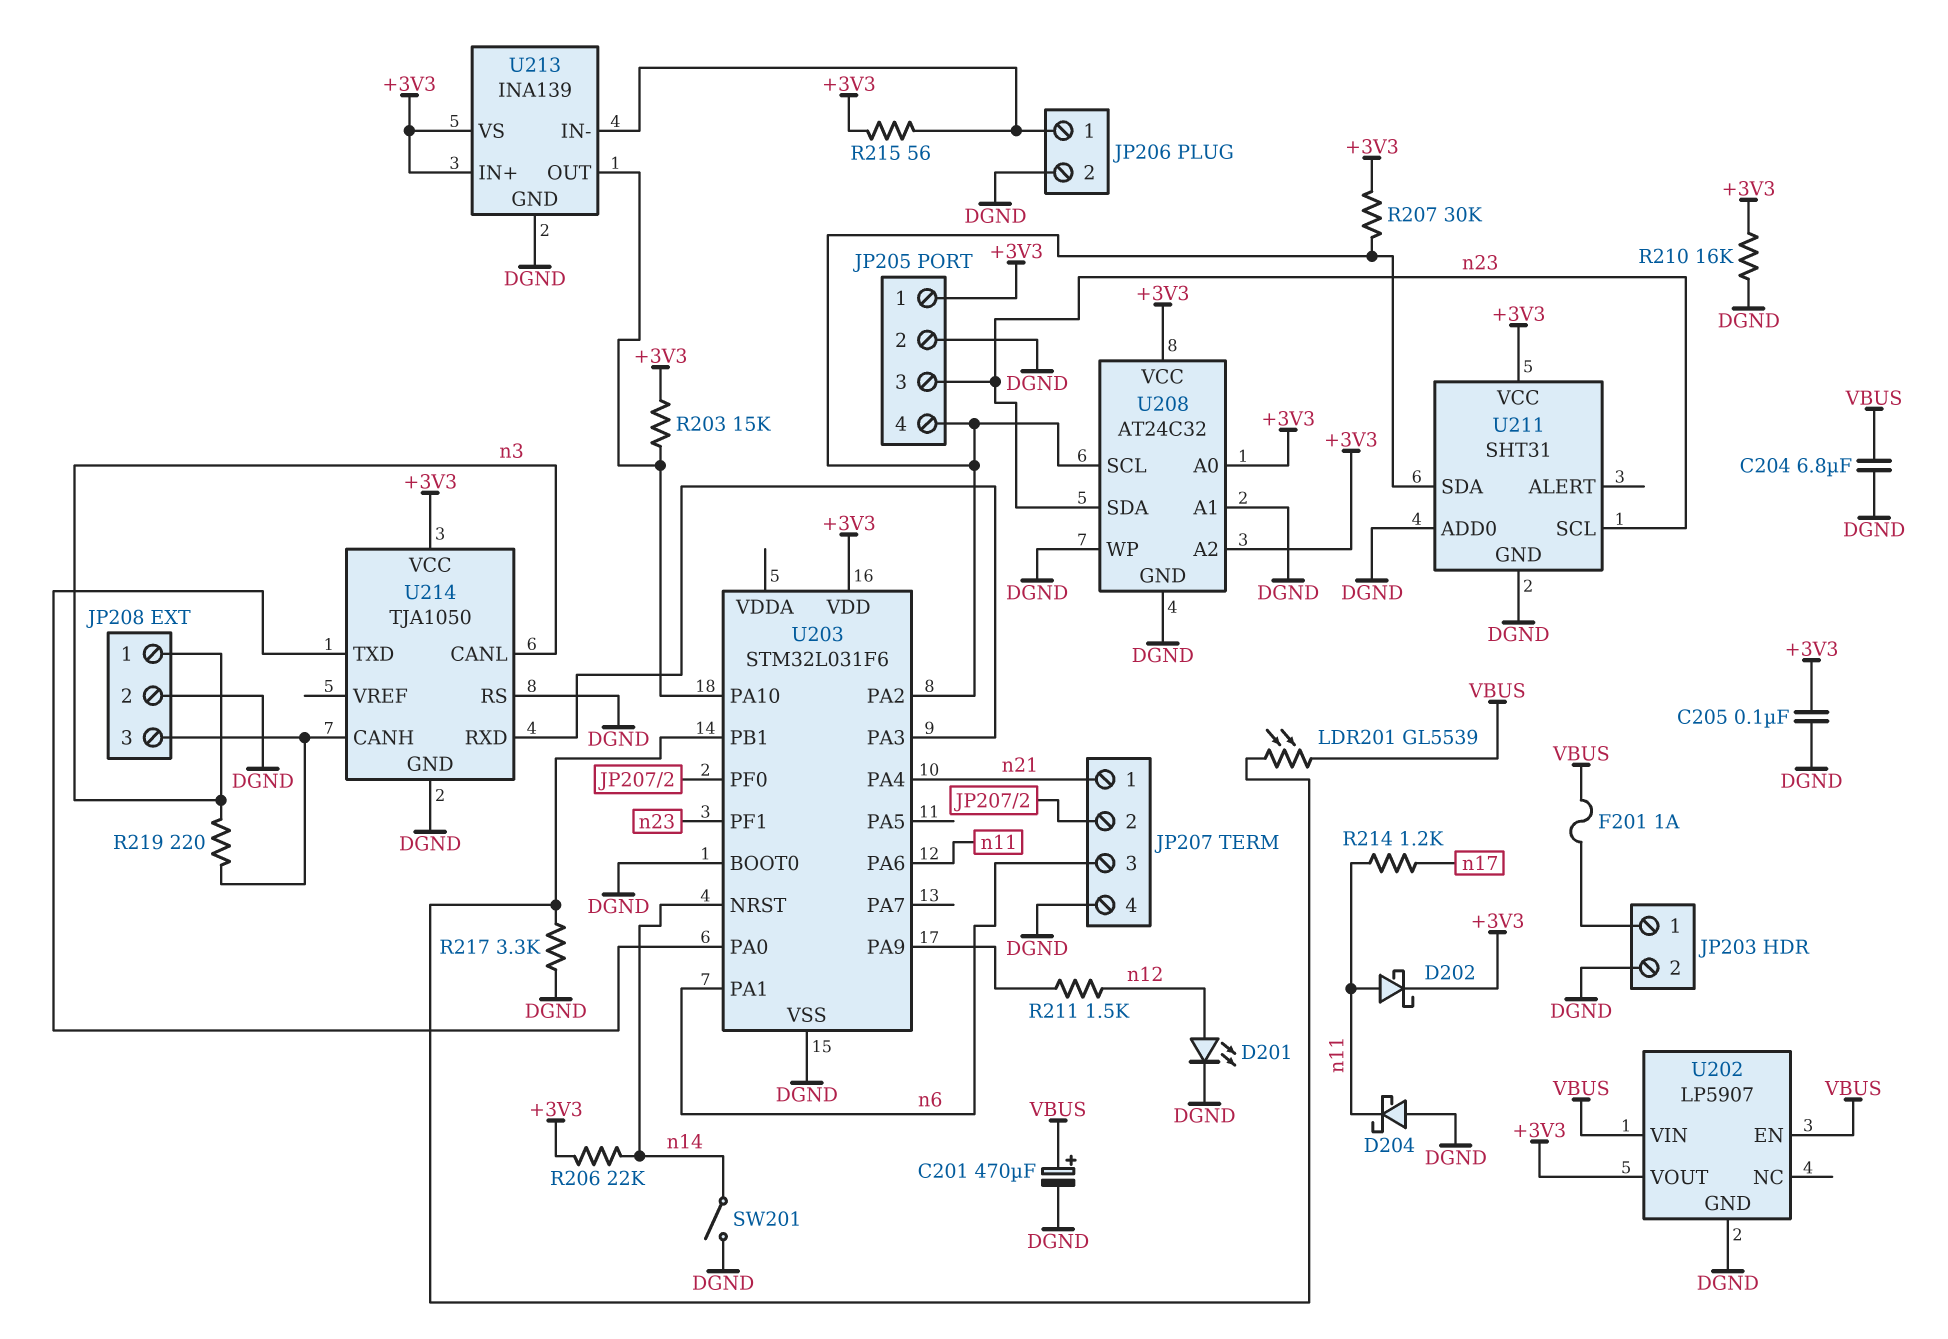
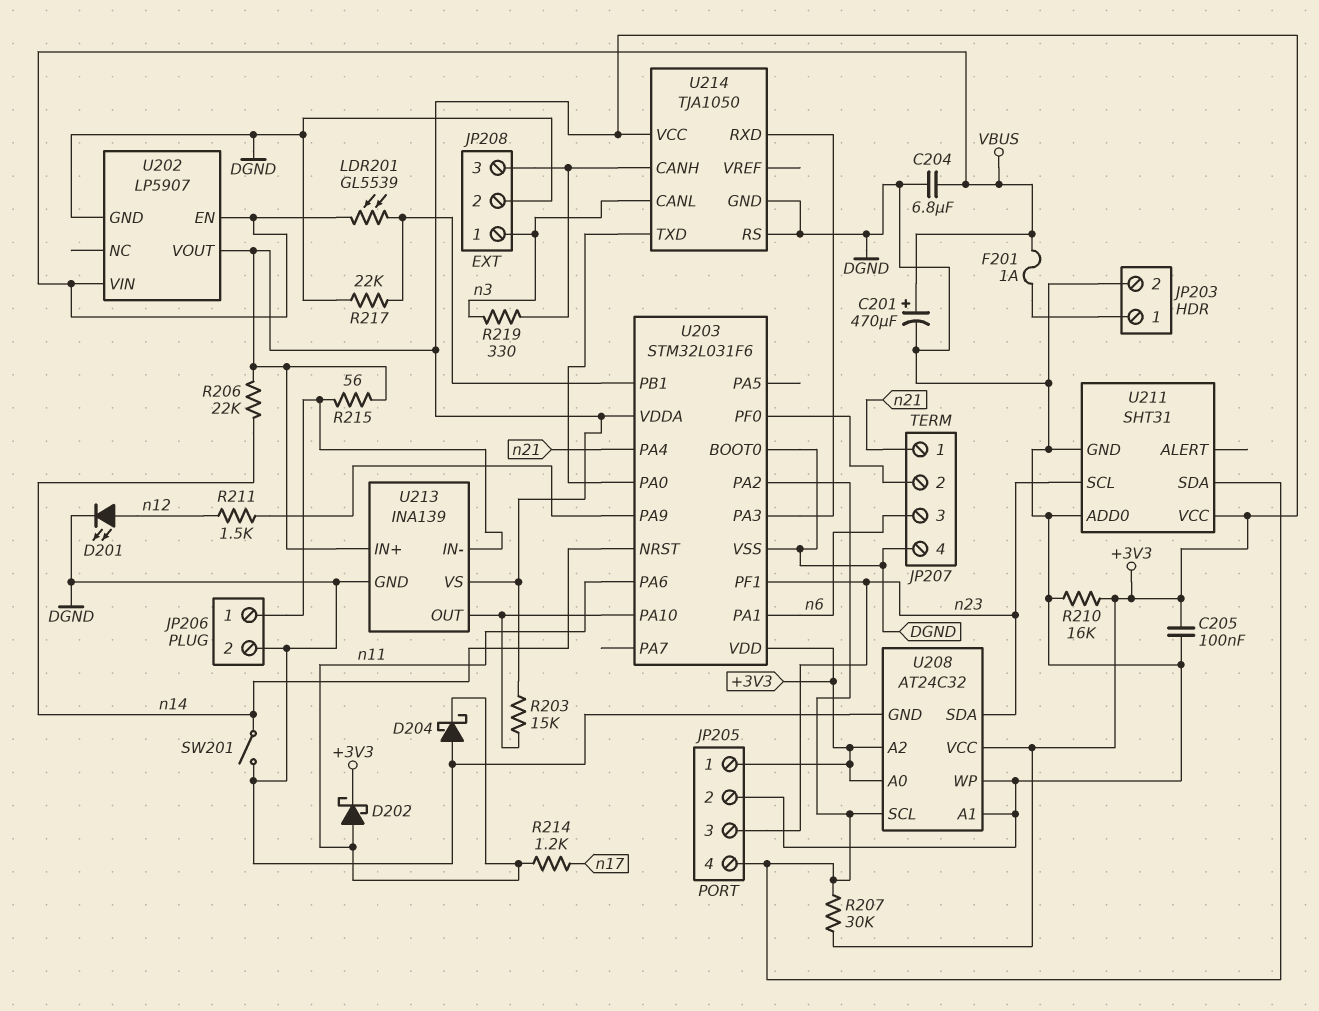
R217: 3.3k (DGND, U203/PB1) -> 22k (DGND, U203/PB1)
R219: 220 (JP208/3, n3) -> 330 (JP208/3, n3)
U203 pin VDDA: none -> +3V3

